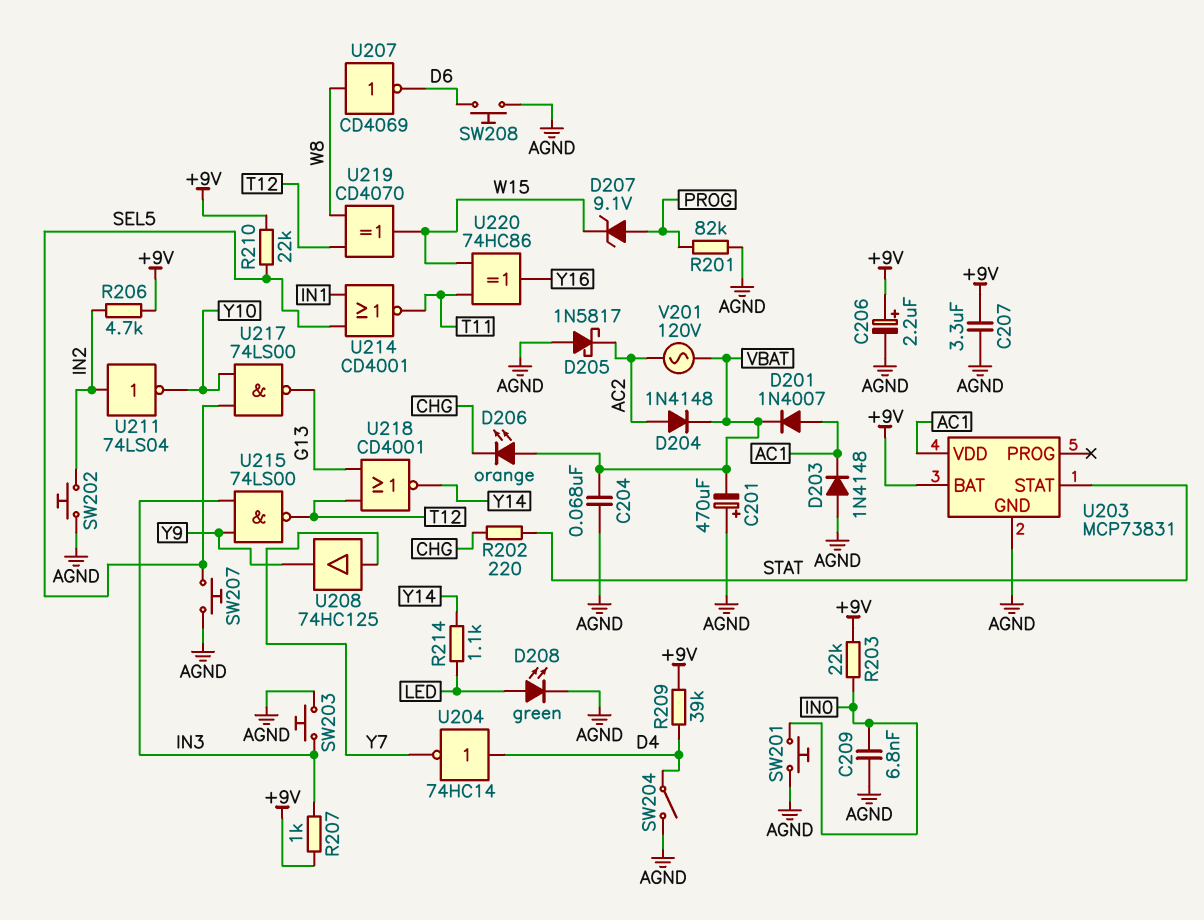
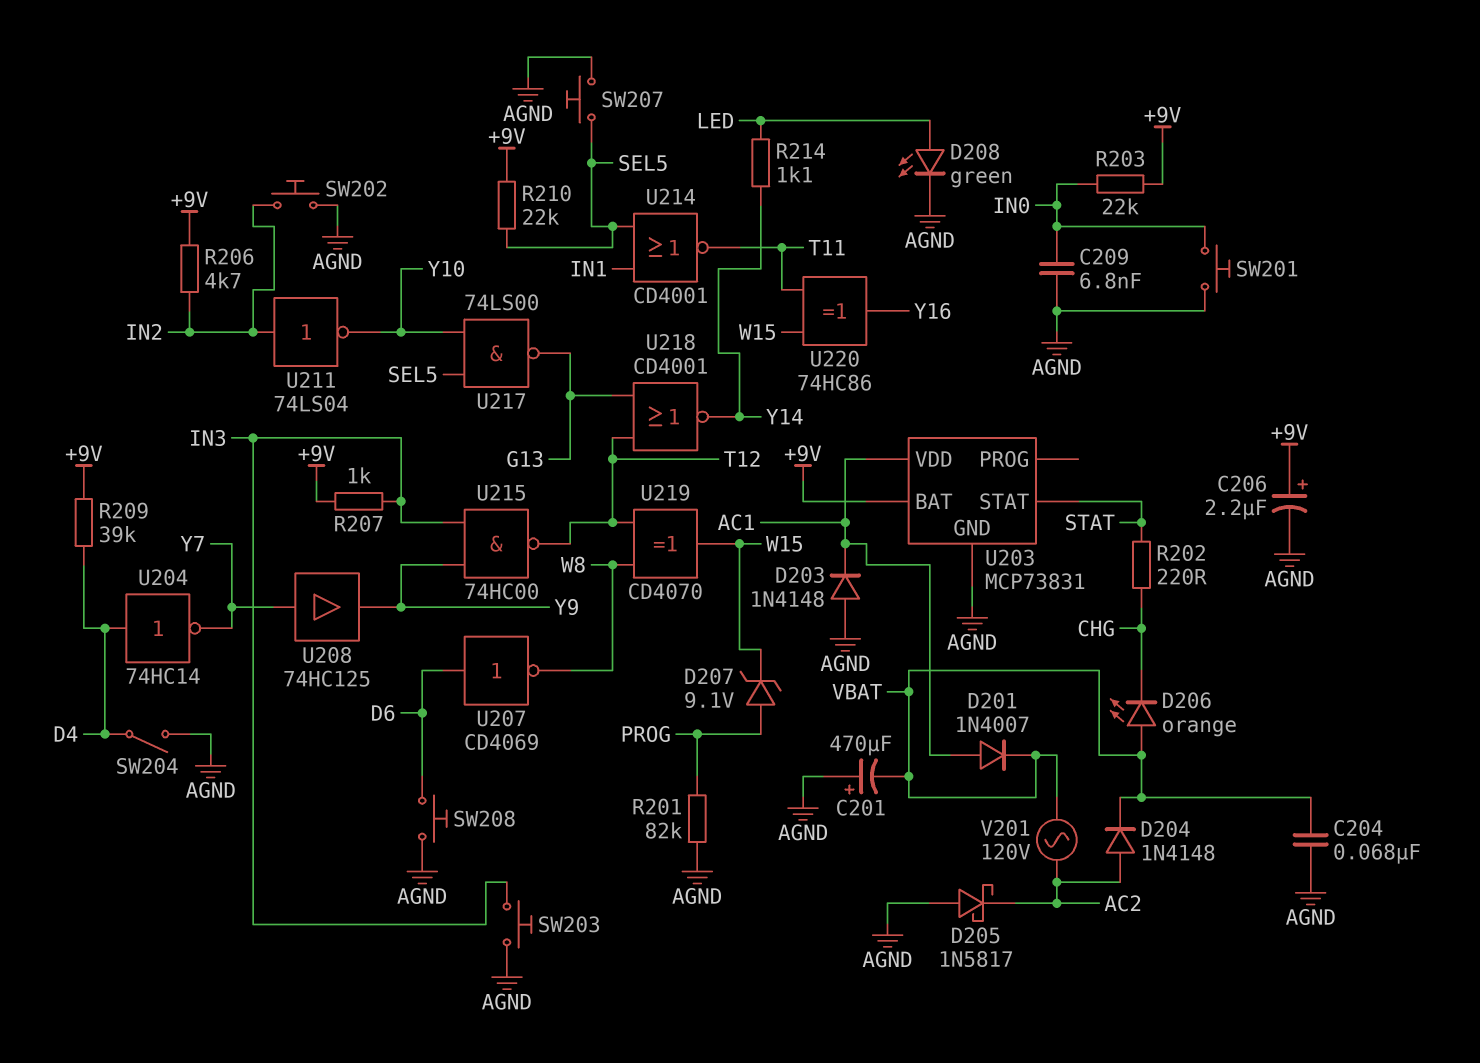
C207: 3.3uF (+9V, AGND) -> none
U207: NOT CD4069 (in W8, out D6) -> NOT CD4069 (in D6, out W8)
U215: NAND 74LS00 (in IN3, in Y9, out T12) -> NAND 74HC00 (in IN3, in Y9, out T12)

